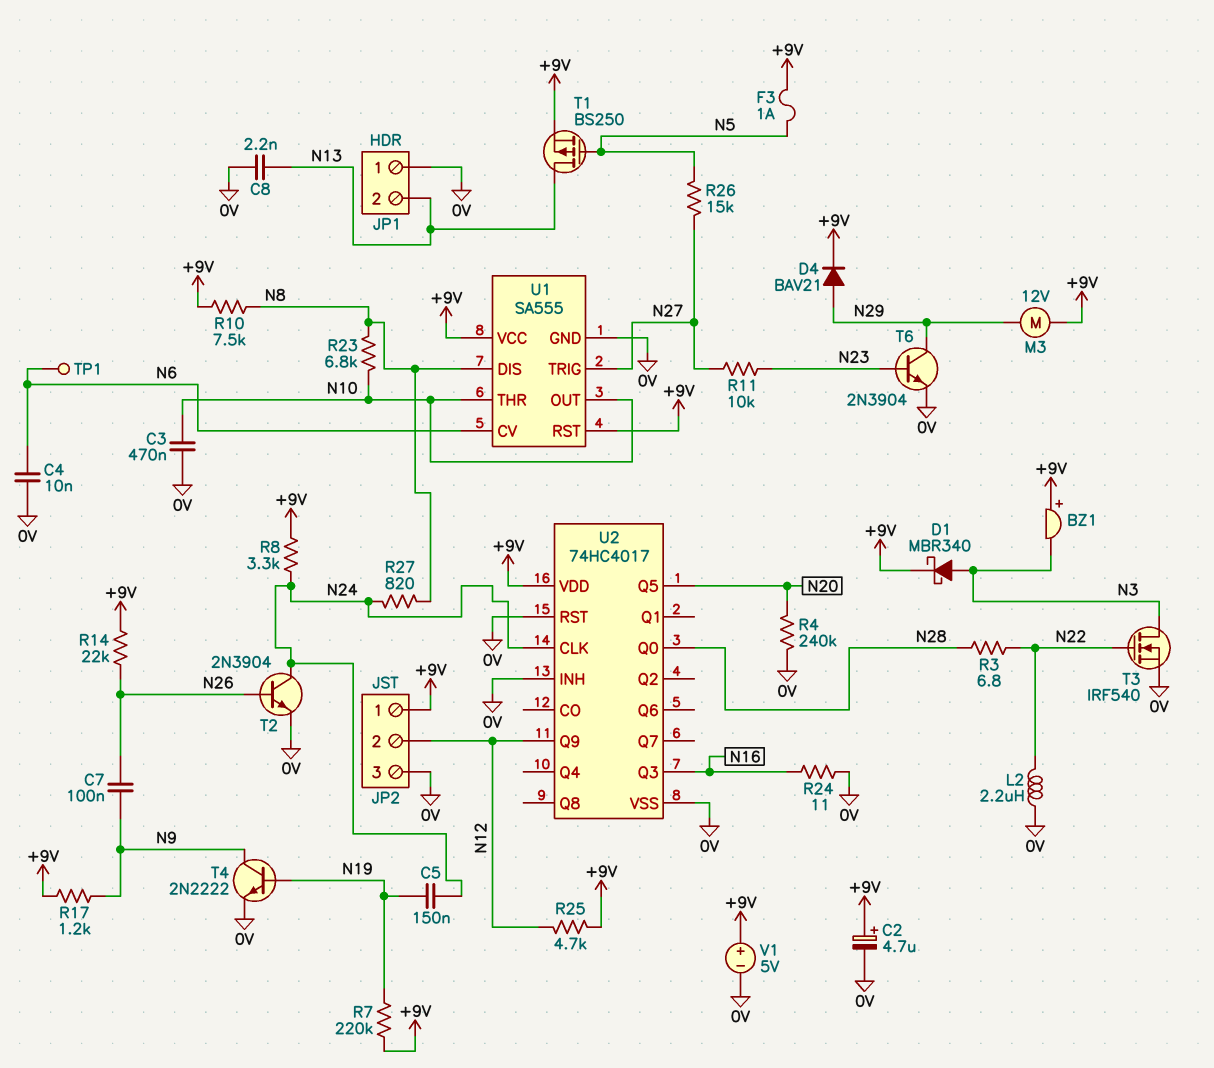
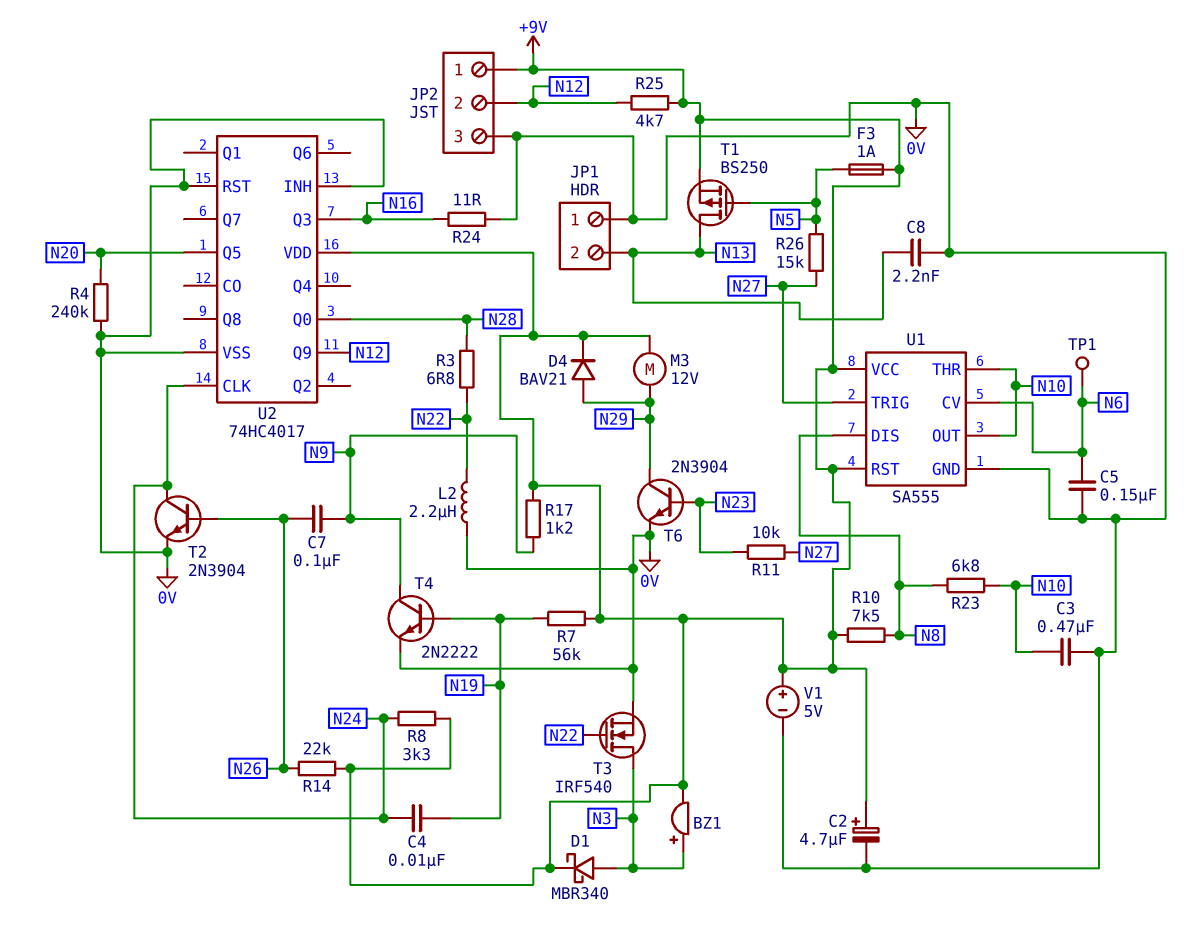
BZ1: buzzer (plus +9V, minus N3) -> buzzer (plus N3, minus +9V)
C4: 10nF (0V, N6) -> 10nF (N19, N24)
C5: 150nF (N19, N24) -> 150nF (0V, N6)
R7: 220k (+9V, N19) -> 56k (+9V, N19)
R27: 820 (N8, N24) -> none

